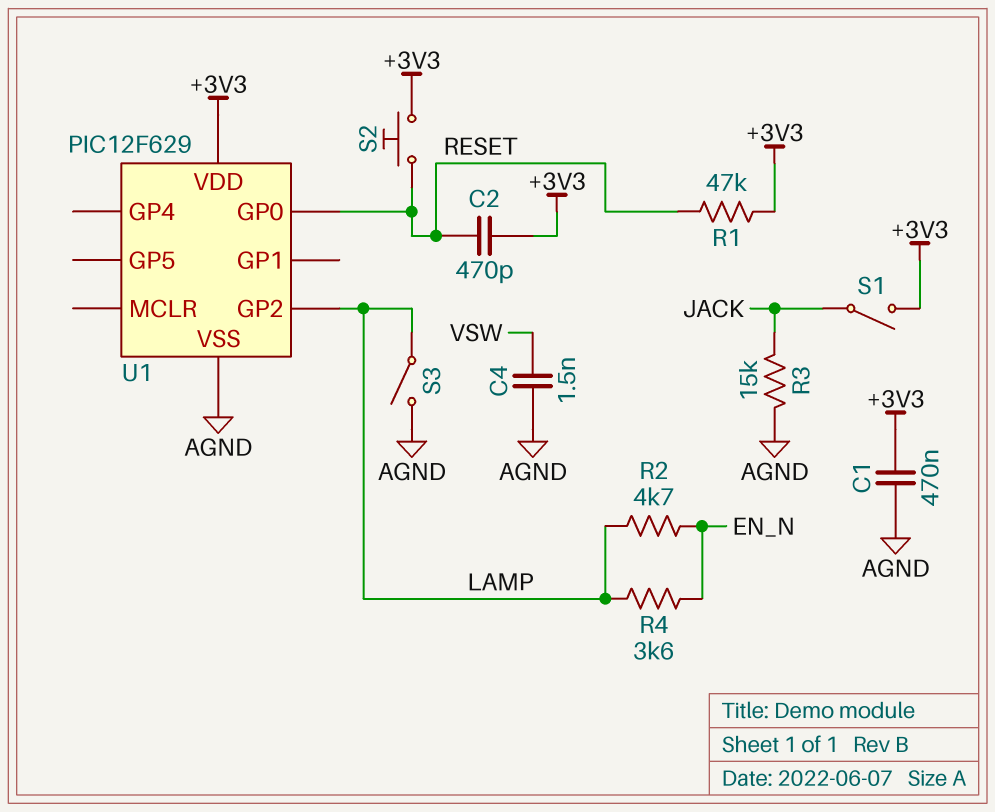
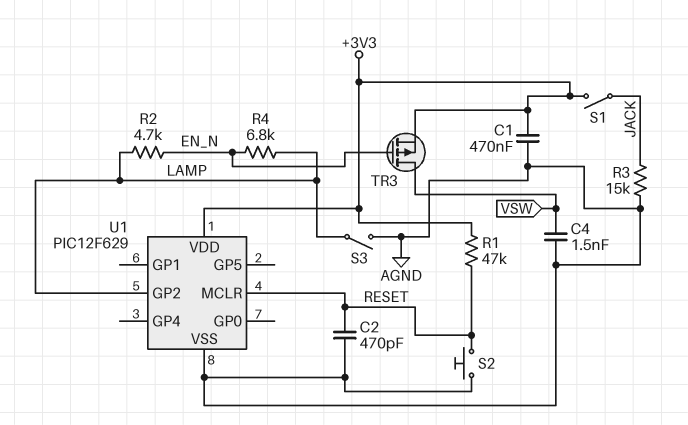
C2: 470pF (+3V3, RESET) -> 470pF (AGND, RESET)
R4: 3.6k (EN_N, LAMP) -> 6.8k (EN_N, LAMP)
S2: button (+3V3, RESET) -> button (AGND, RESET)
TR3: none -> PMOS (G EN_N, D VSW, S +3V3)
U1 pin GP0: RESET -> none
U1 pin MCLR: none -> RESET

